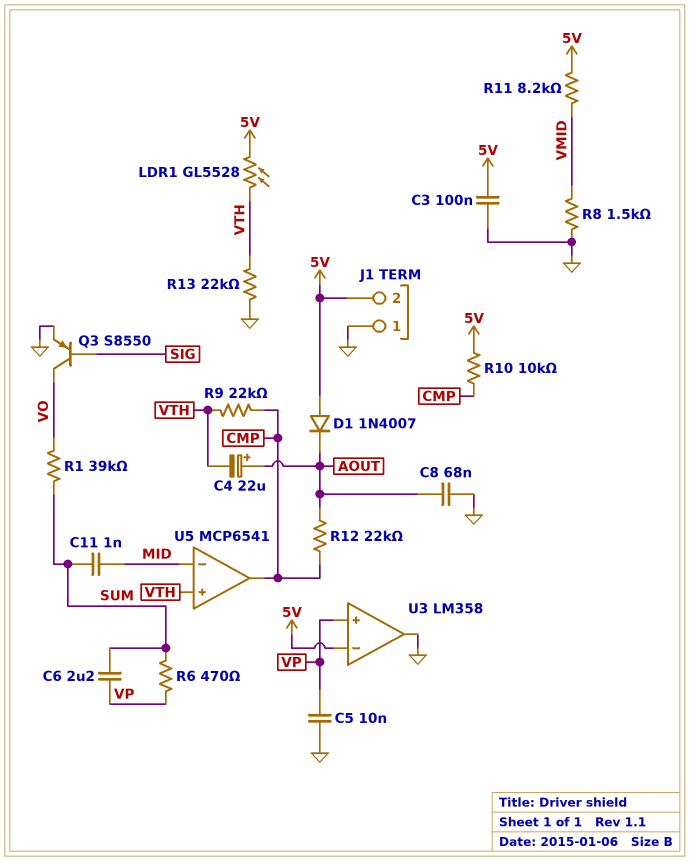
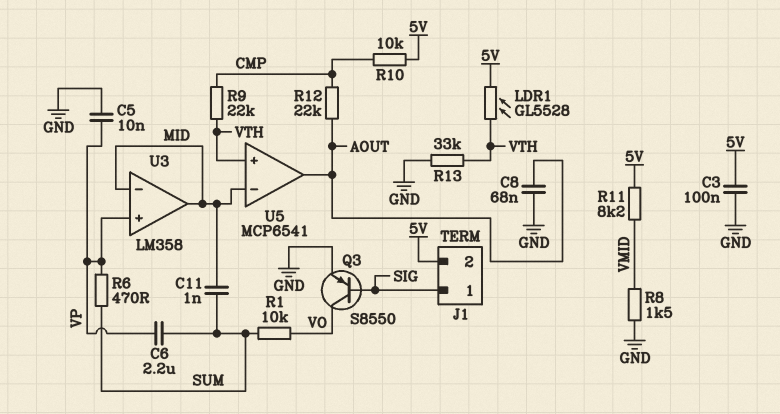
C4: 22uF (plus AOUT, minus VTH) -> none
D1: diode 1N4007 (A 5V, K AOUT) -> none
J1 pin 1: GND -> SIG
R1: 39k (SUM, VO) -> 10k (SUM, VO)
R13: 22k (GND, VTH) -> 33k (GND, VTH)
U3 pin in-: 5V -> MID
U3 pin out: GND -> MID
U5 pin out: CMP -> AOUT

